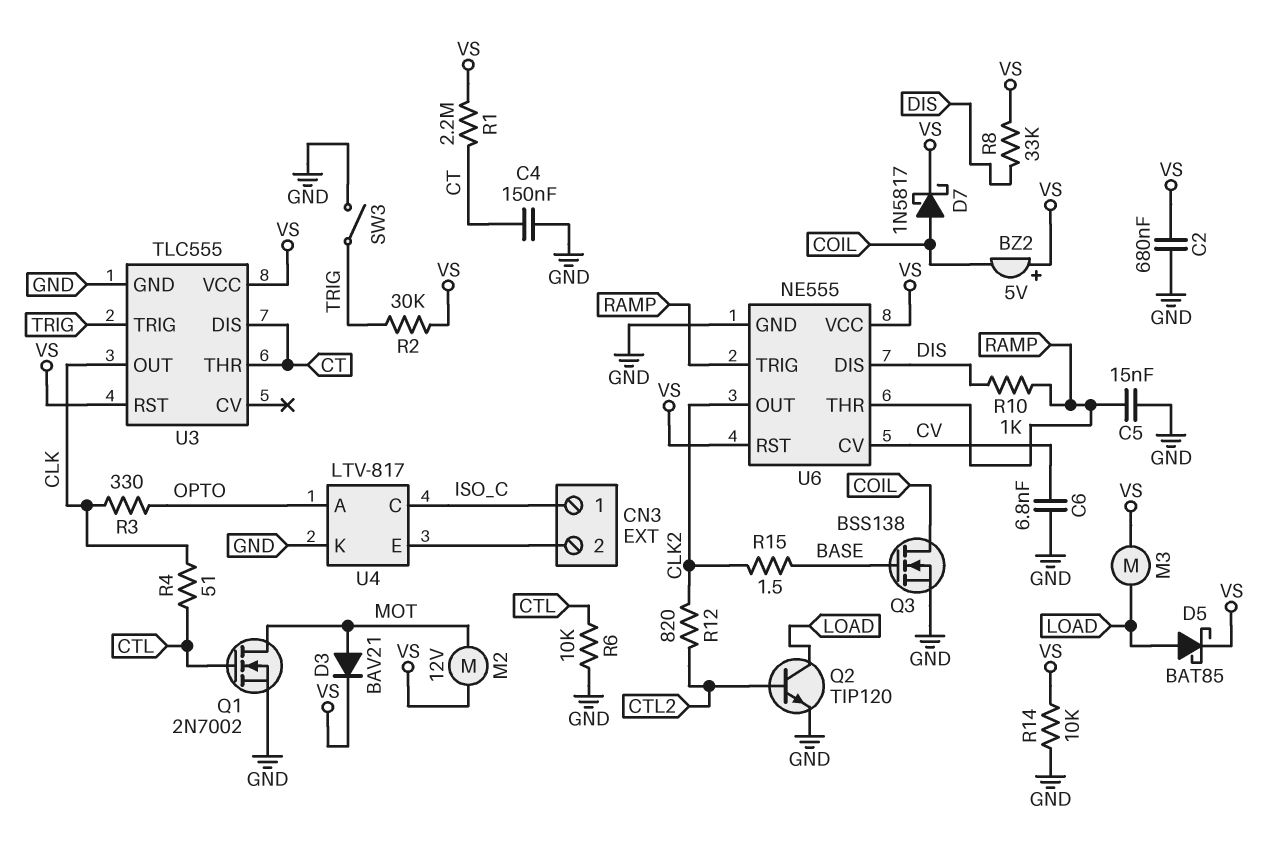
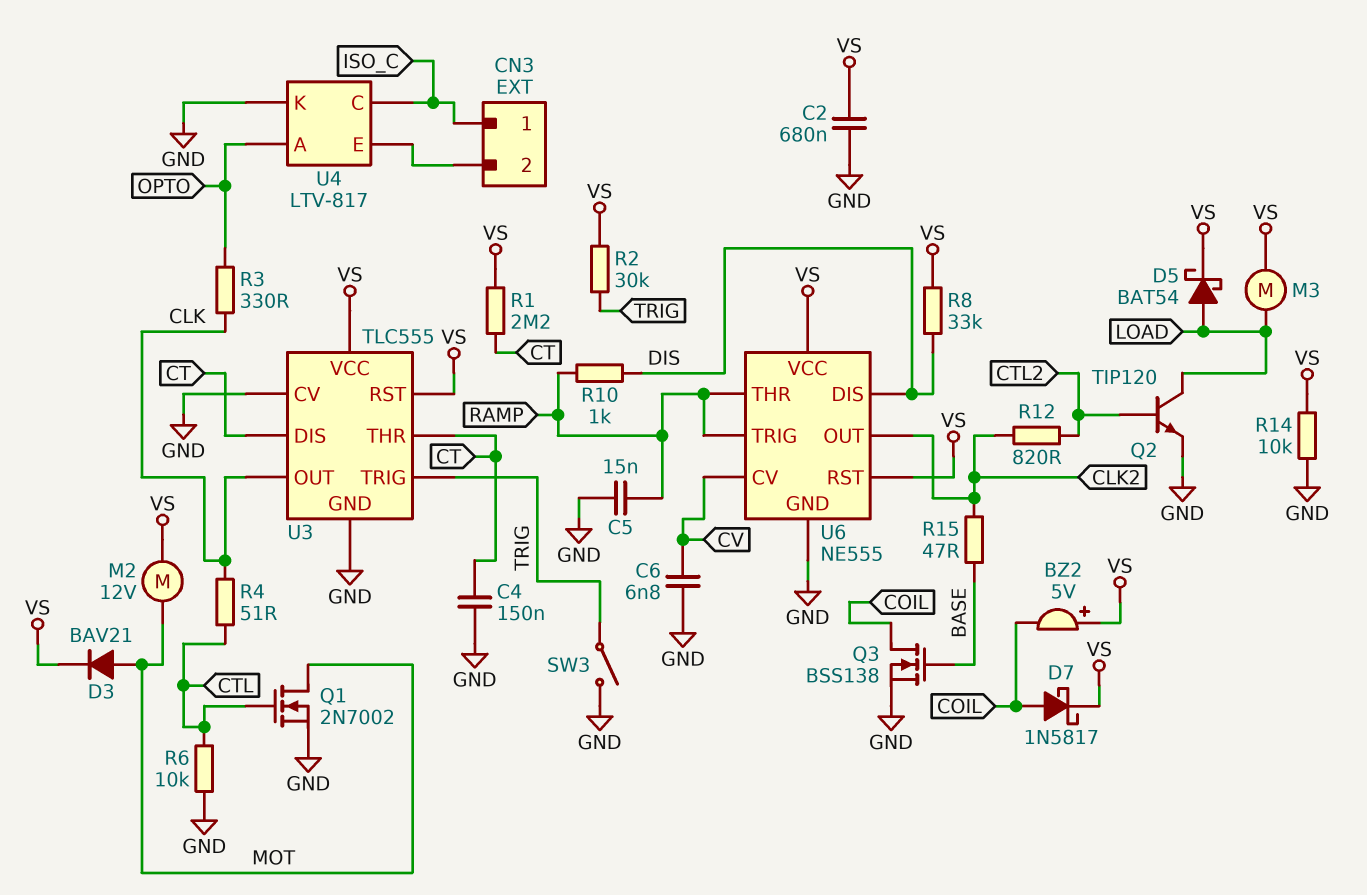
D5: schottky BAT85 (A LOAD, K VS) -> schottky BAT54 (A LOAD, K VS)
R15: 1.5 (BASE, CLK2) -> 47 (BASE, CLK2)
U3 pin CV: none -> GND

